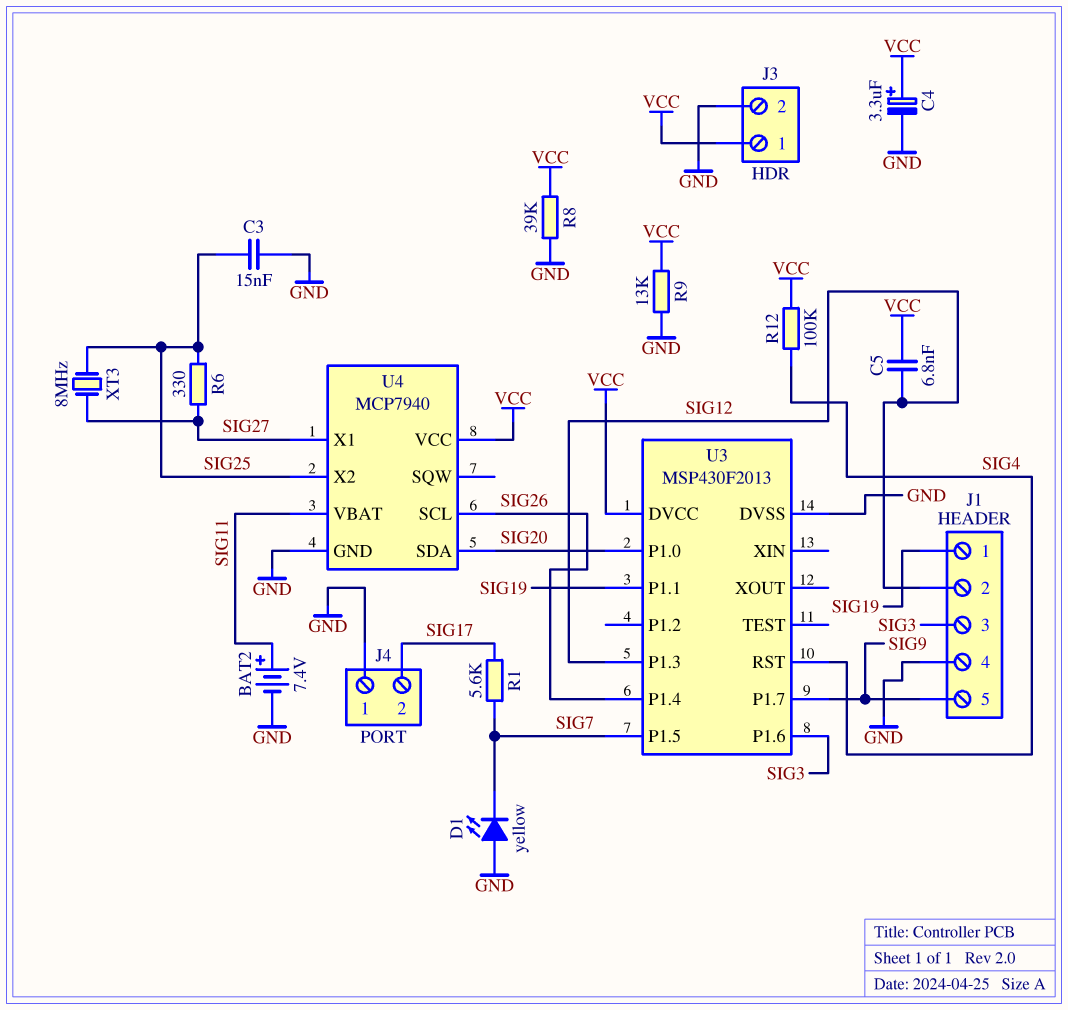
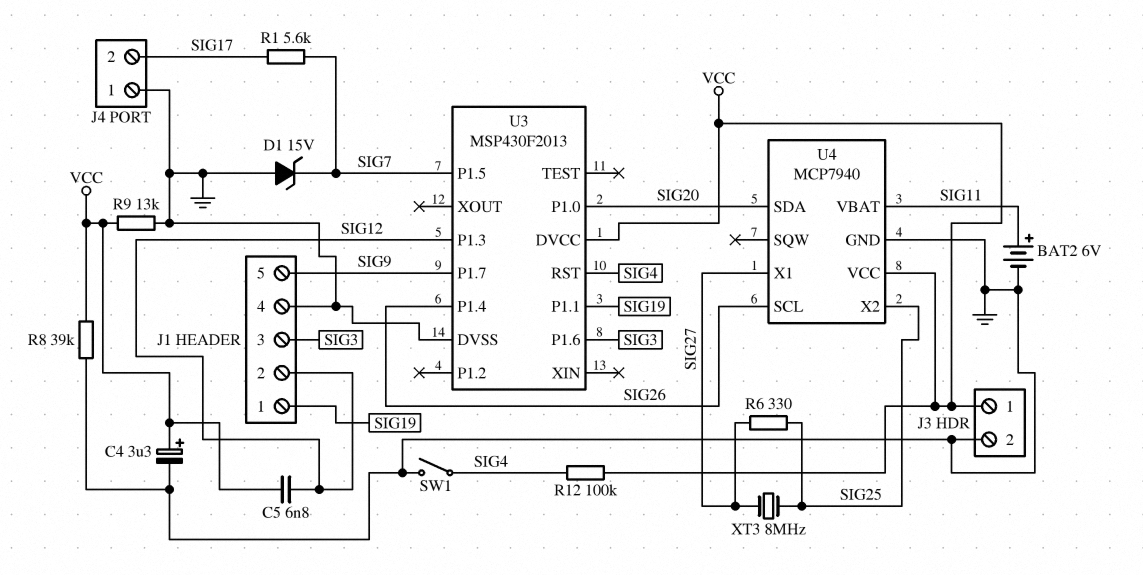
BAT2: 7.4V (plus SIG11, minus GND) -> 6V (plus SIG11, minus GND)
C3: 15nF (GND, SIG25) -> none
D1: LED yellow (A GND, K SIG7) -> zener 15V (A GND, K SIG7)
SW1: none -> switch (GND, SIG4)

